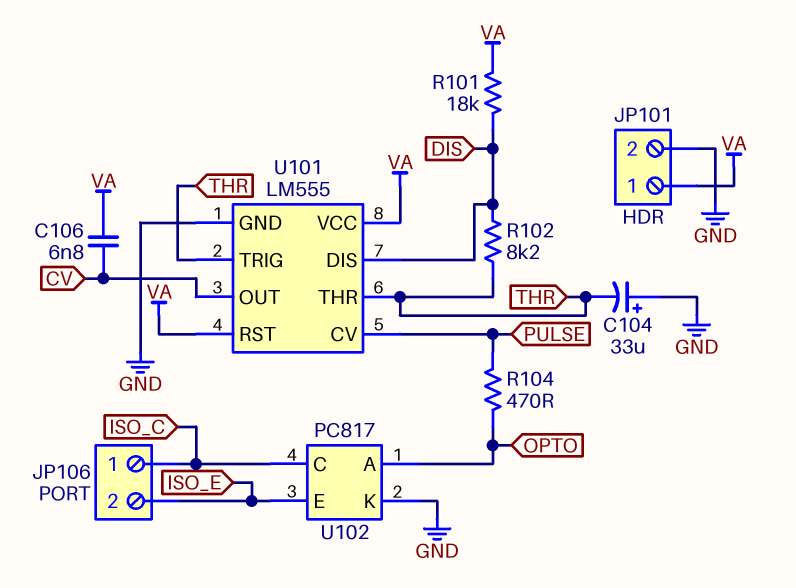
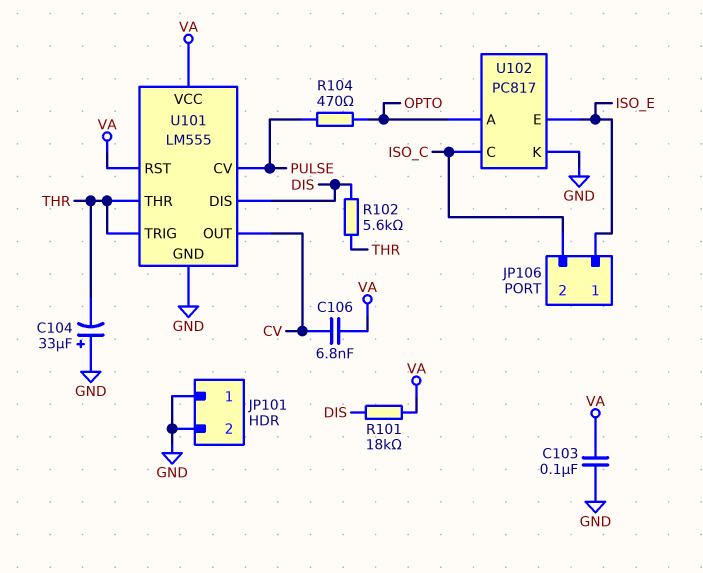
C103: none -> 100nF (GND, VA)
JP101 pin 1: VA -> GND
JP106 pin 1: ISO_C -> ISO_E
JP106 pin 2: ISO_E -> ISO_C
R102: 8.2k (DIS, THR) -> 5.6k (DIS, THR)

